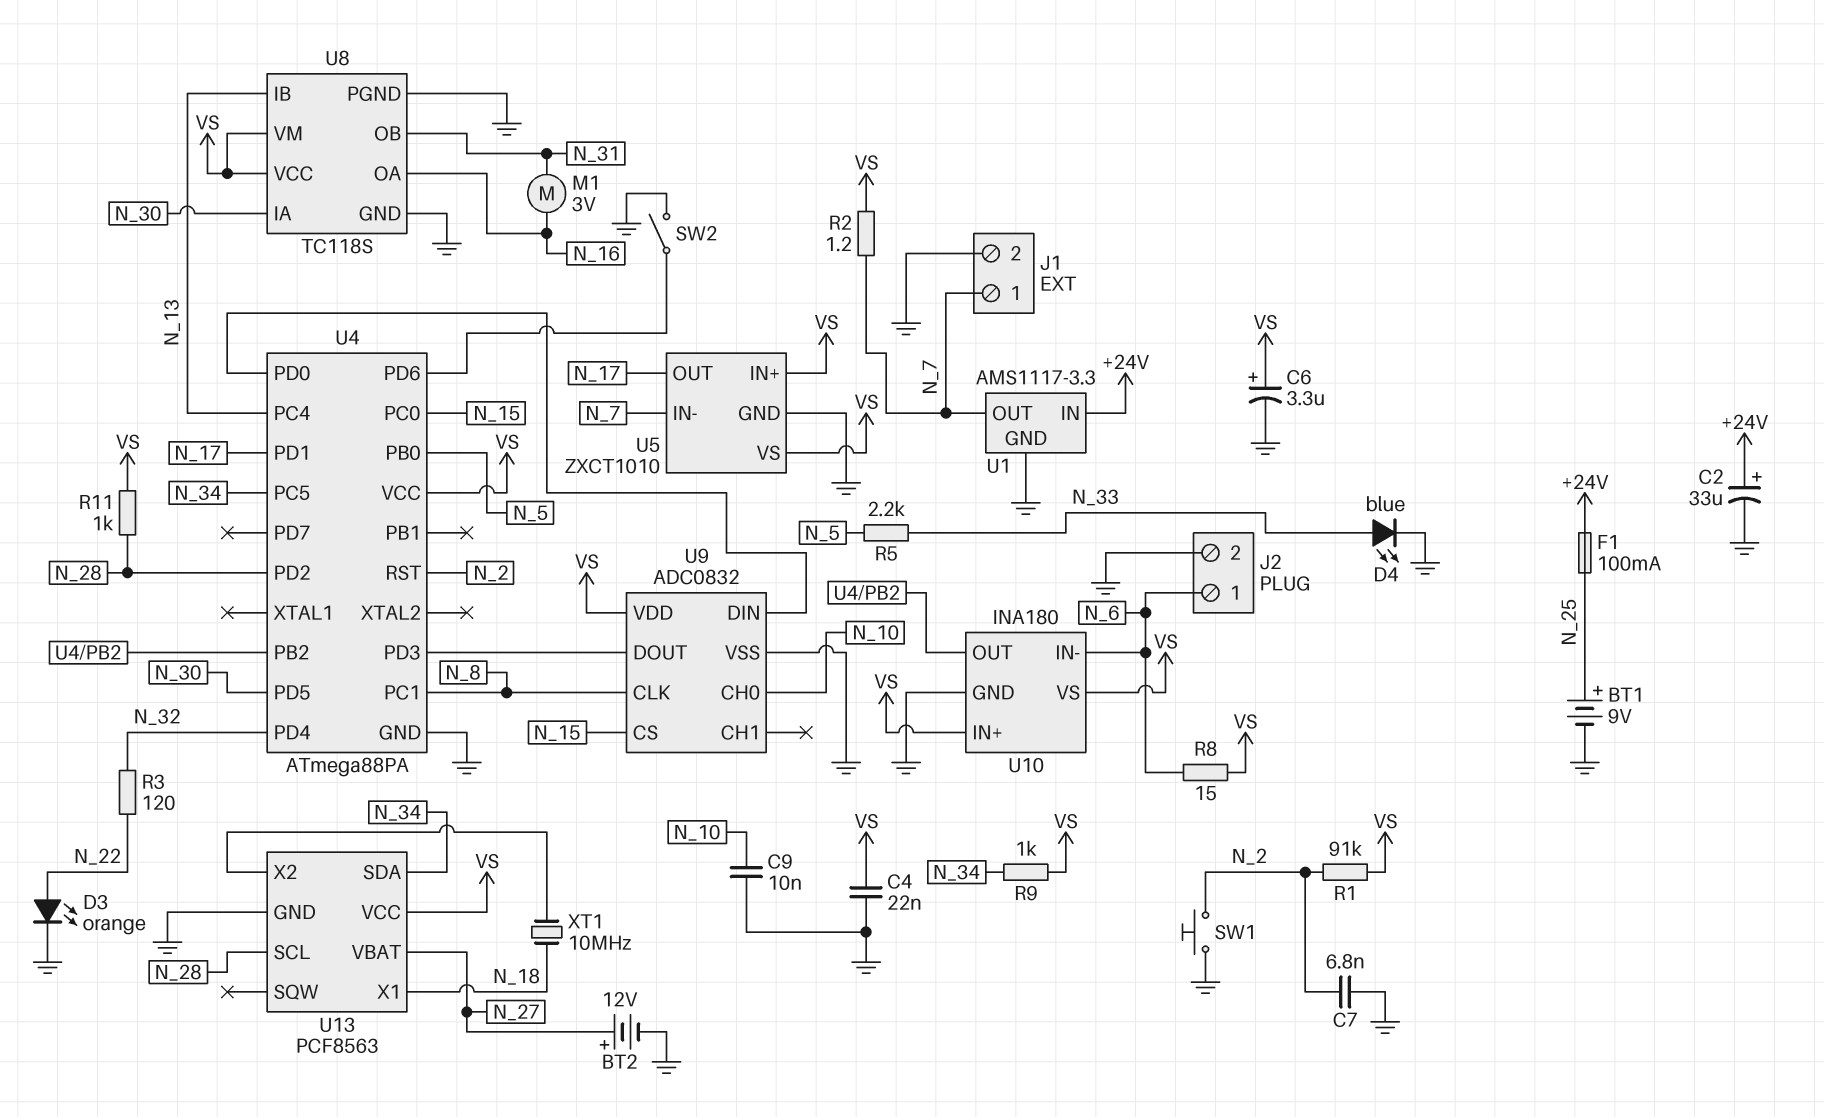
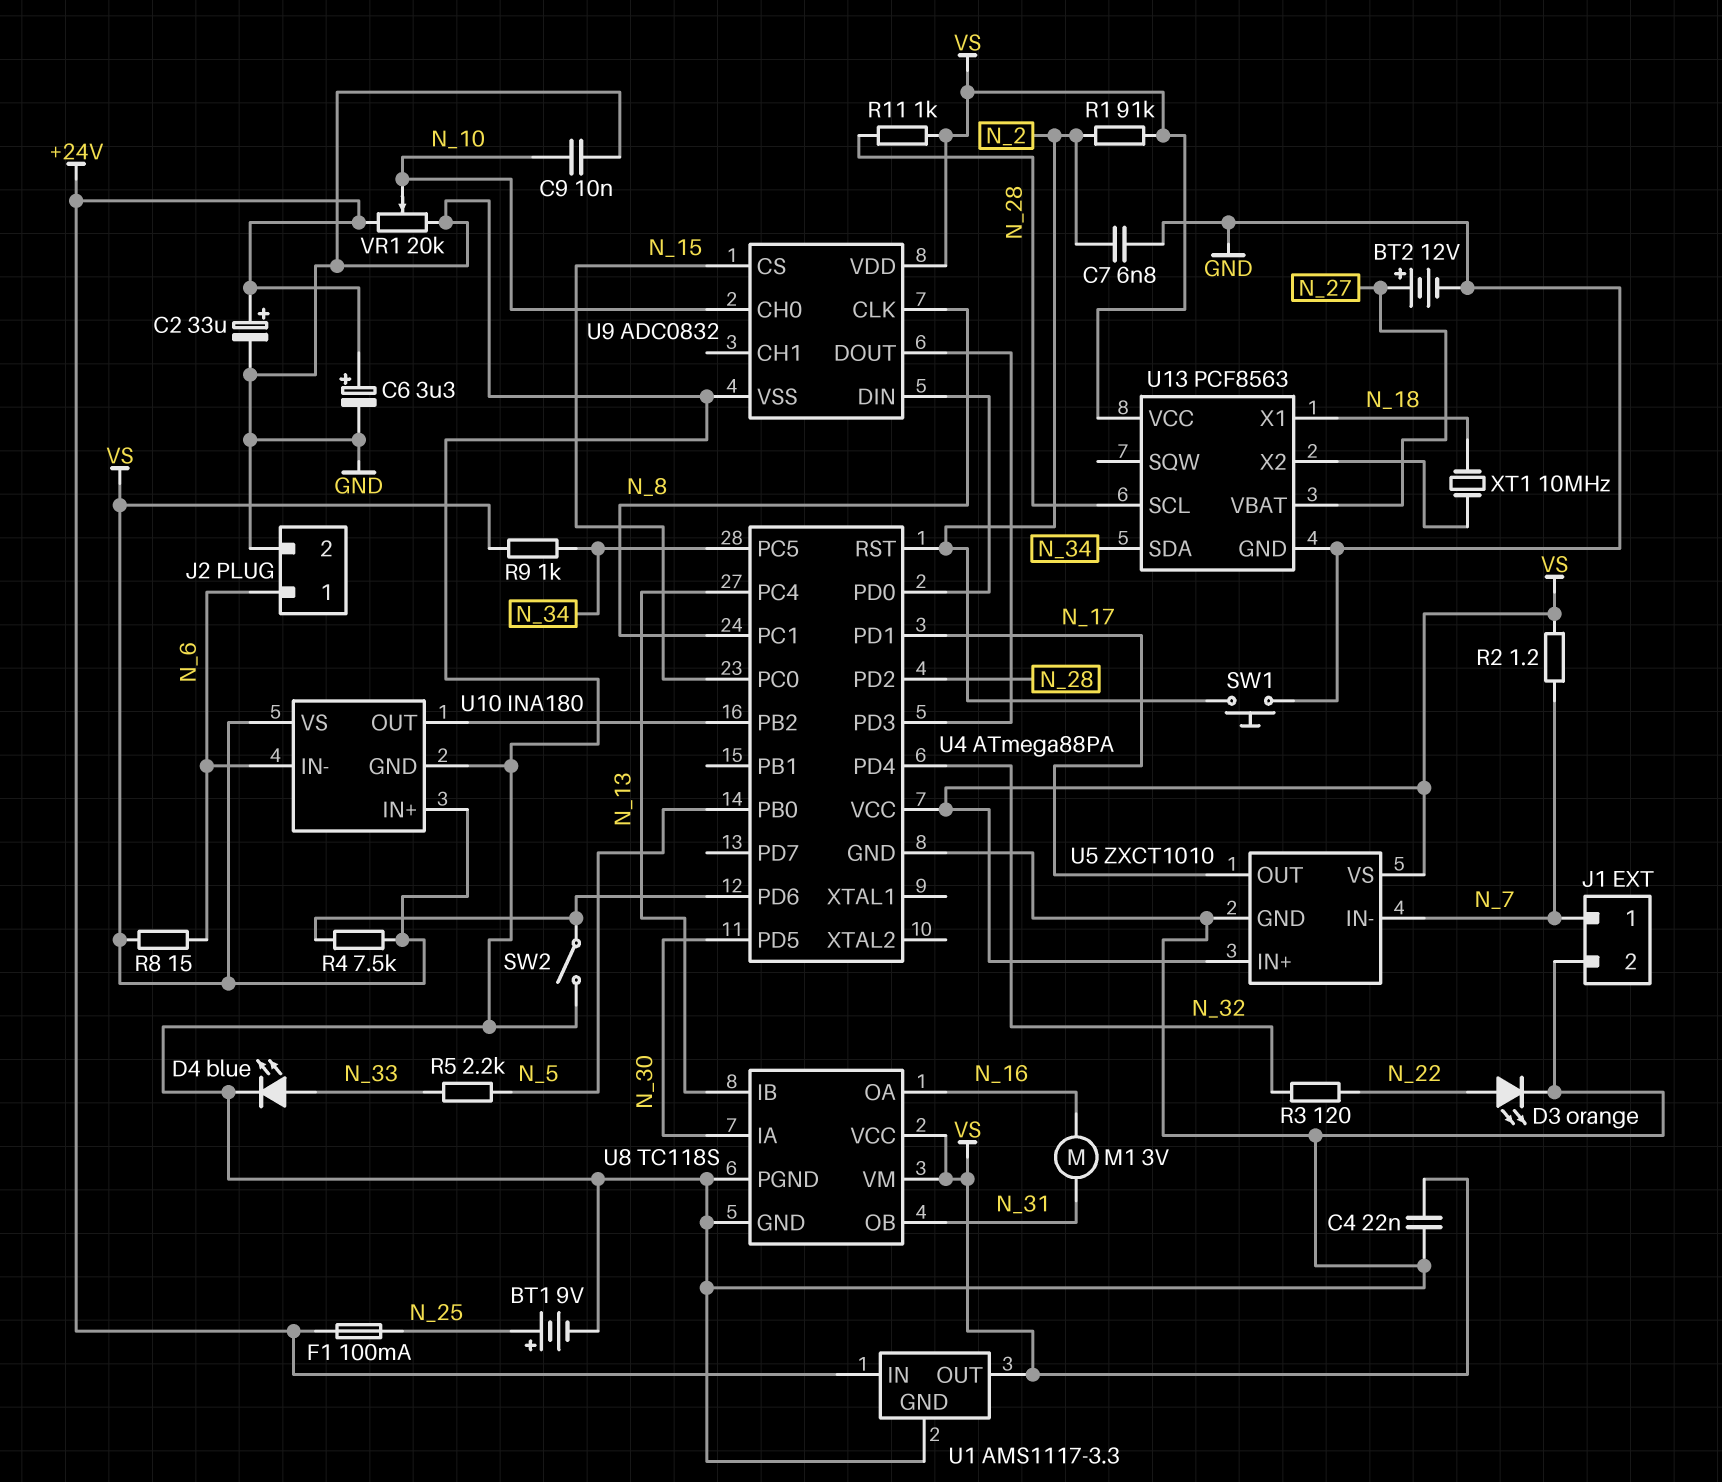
C6: 3.3uF (plus VS, minus GND) -> 3.3uF (plus +24V, minus GND)
R4: none -> 7.5k (U4/PD6, VS)
U1 pin OUT: N_7 -> VS
VR1: none -> 20k (+24V, GND, wiper N_10)

